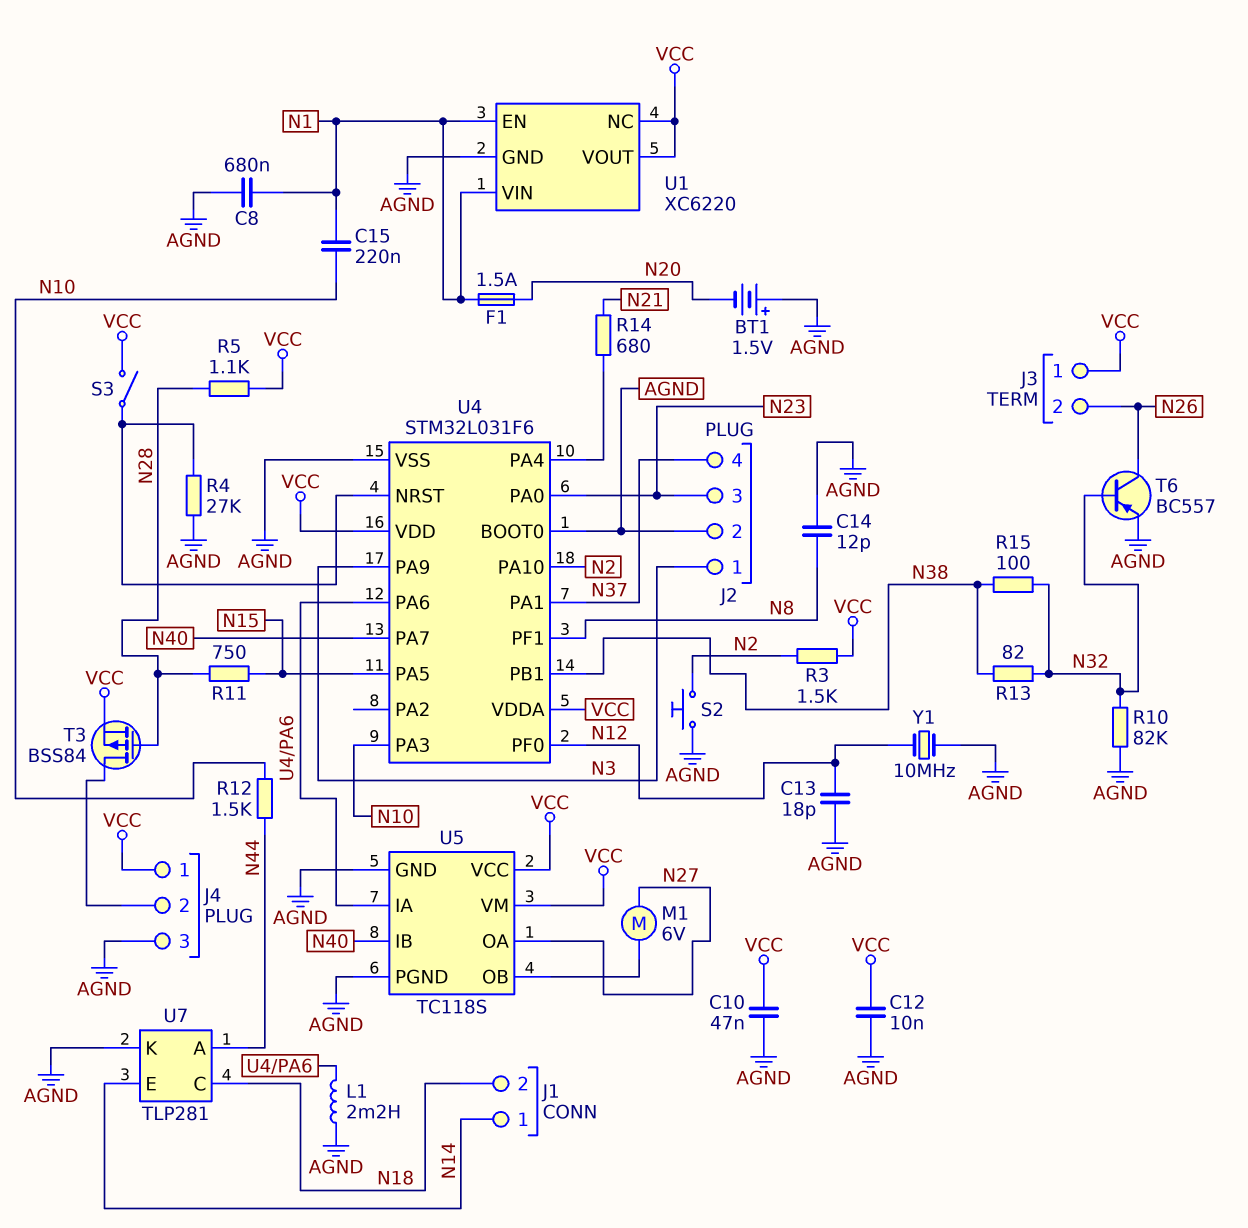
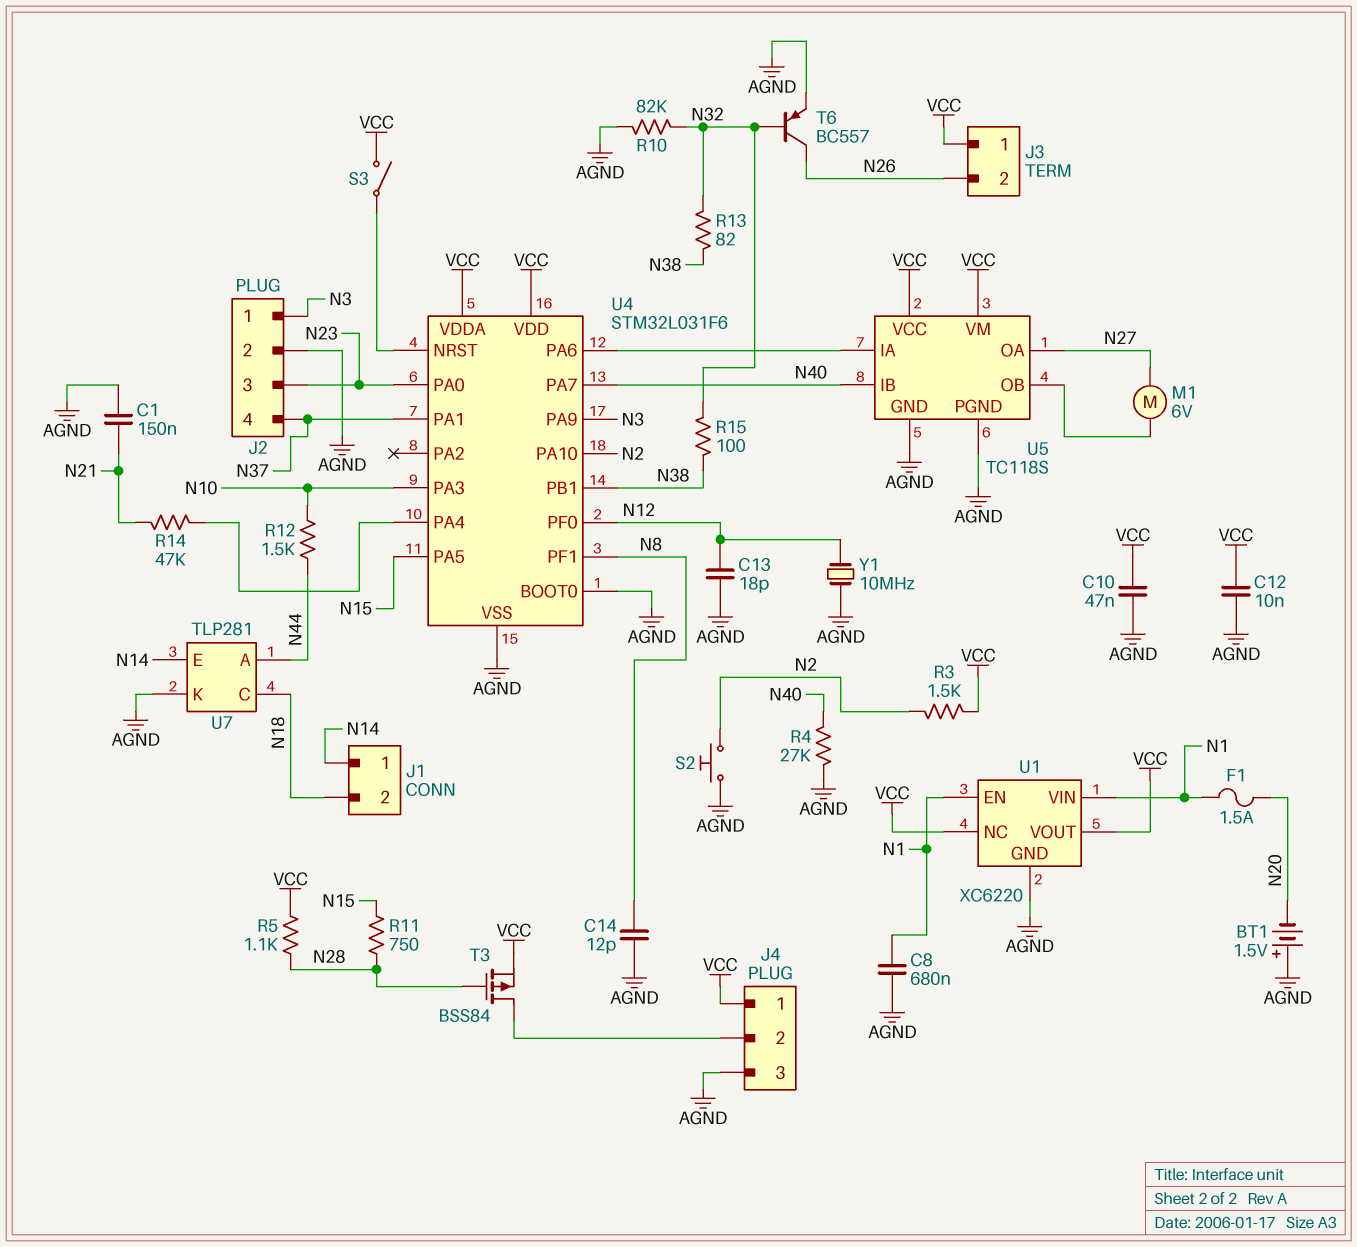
C1: none -> 150nF (AGND, N21)
C15: 220nF (N1, N10) -> none
L1: 2.2mH (AGND, U4/PA6) -> none
R4: 27k (AGND, U4/NRST) -> 27k (AGND, N40)
R14: 680 (N21, U4/PA4) -> 47k (N21, U4/PA4)

